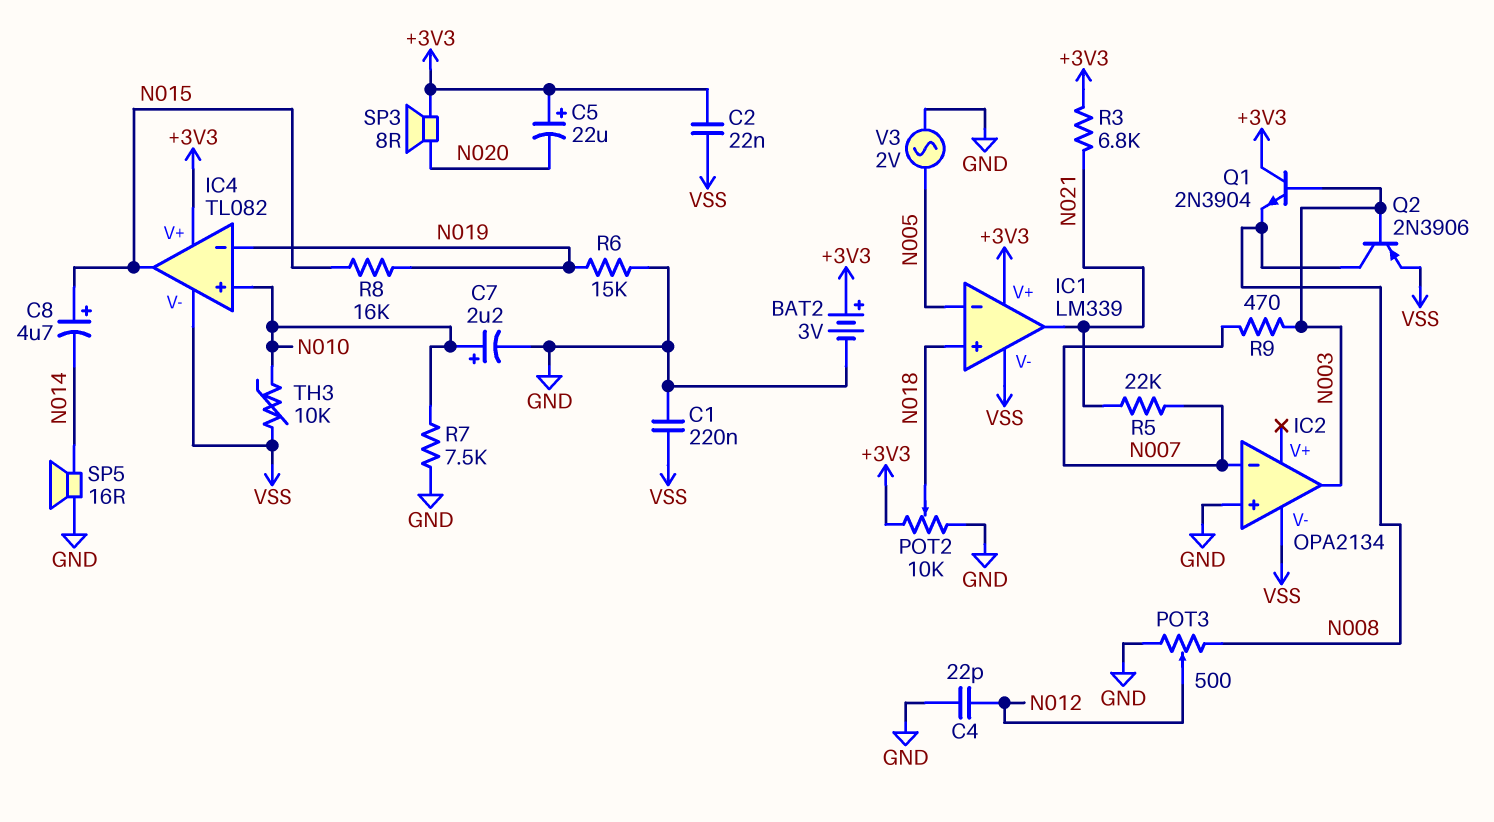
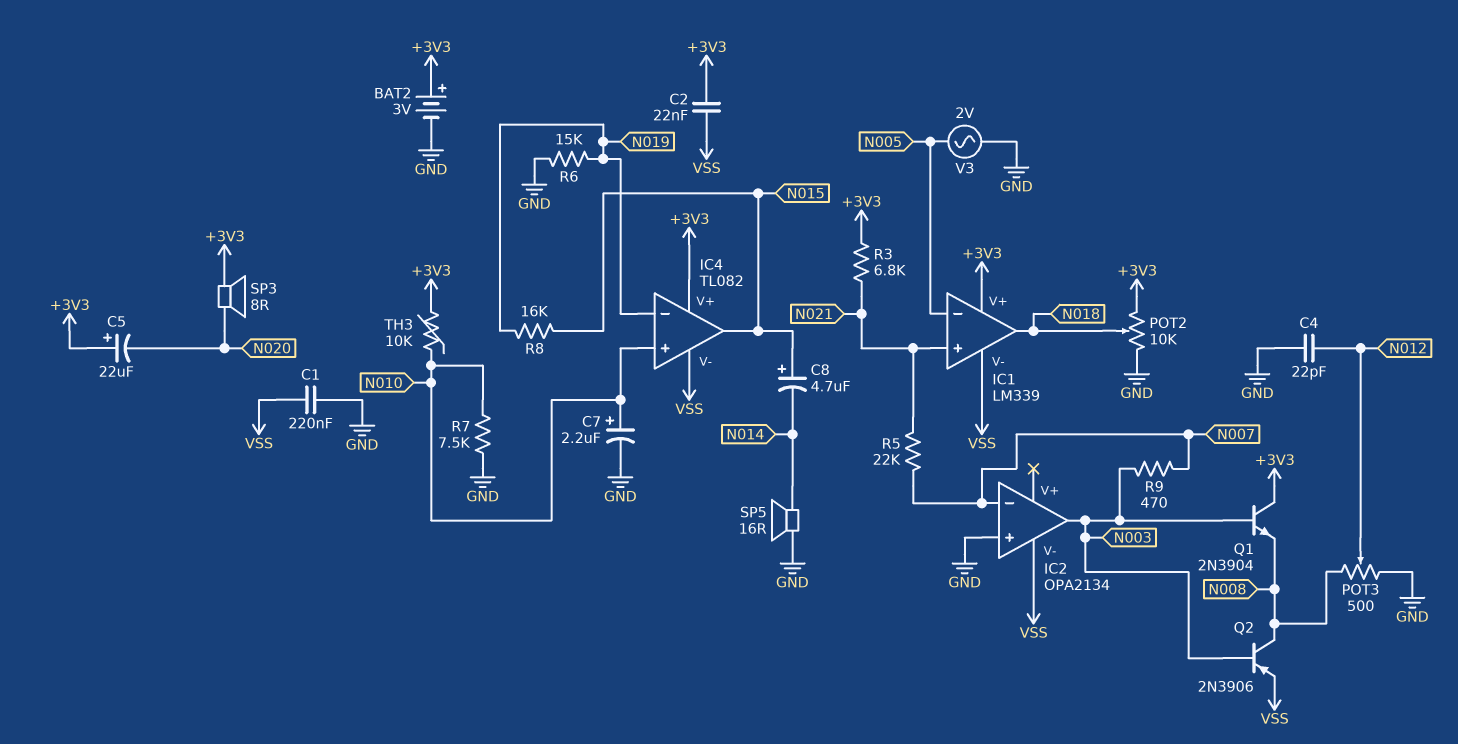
IC1 pin in+: N018 -> N021
IC1 pin out: N021 -> N018
TH3: 10k (N010, VSS) -> 10k (+3V3, N010)

